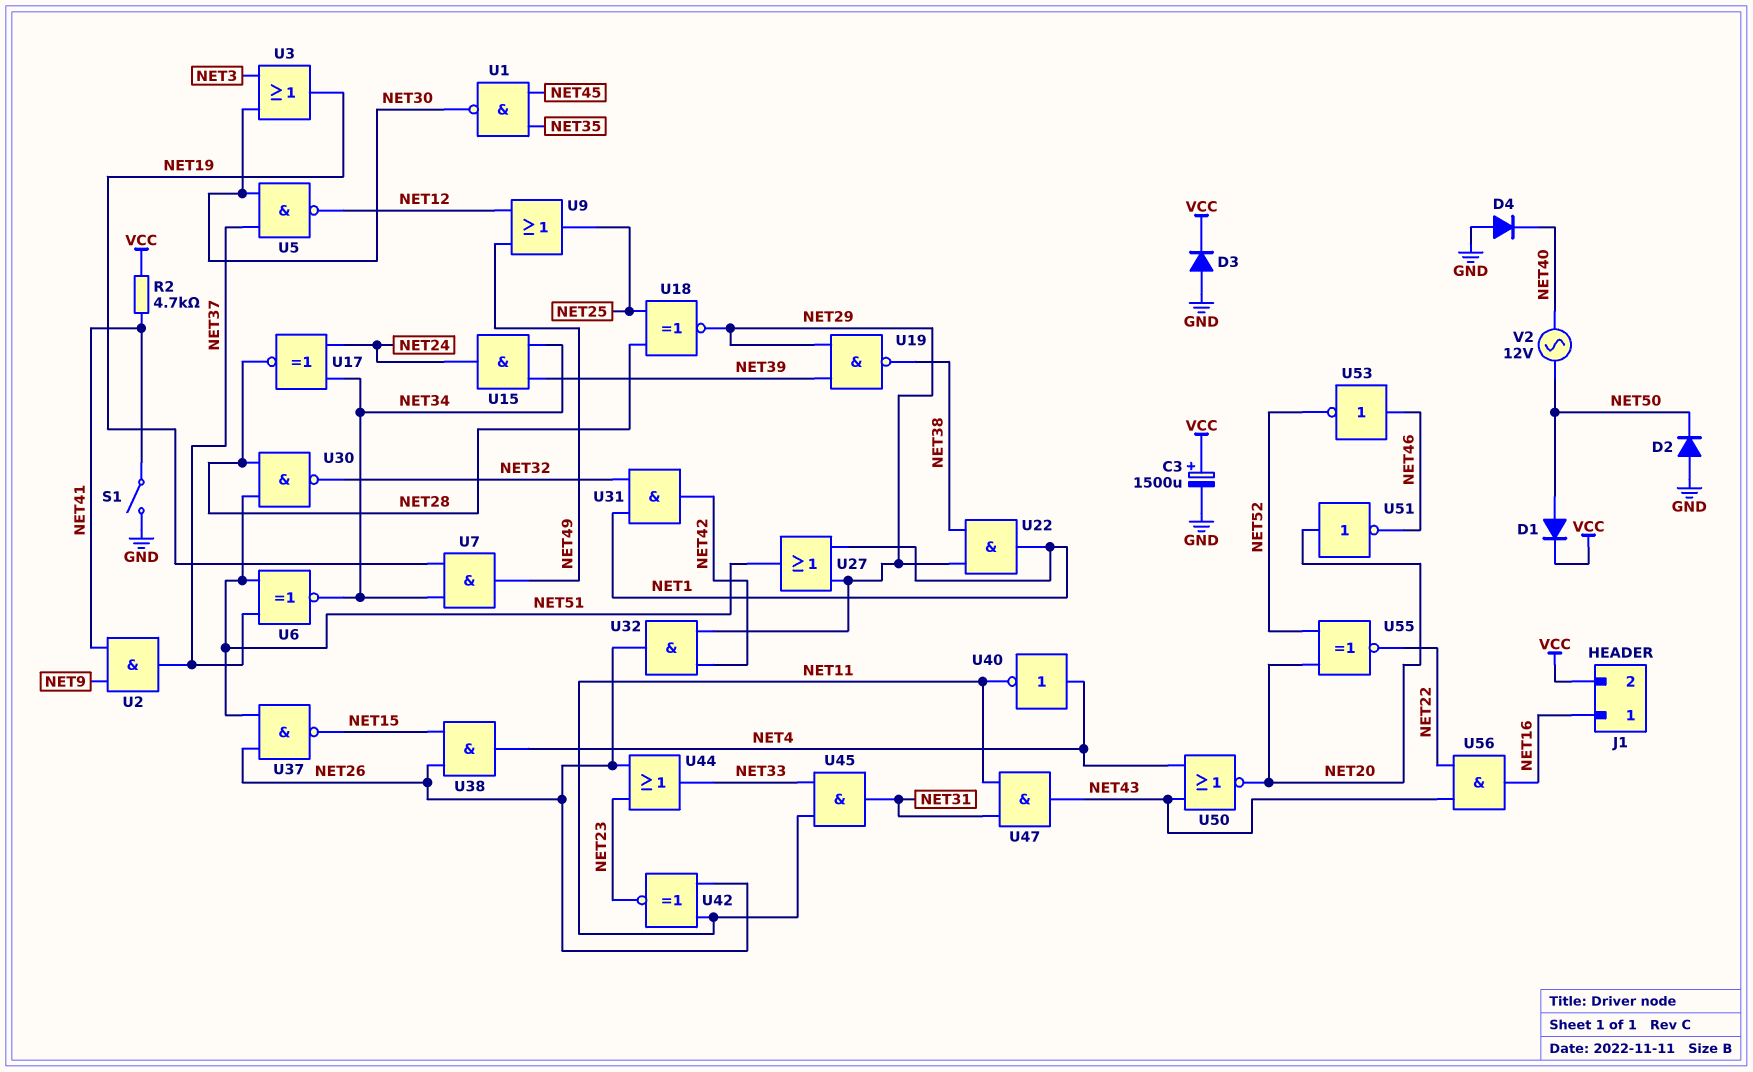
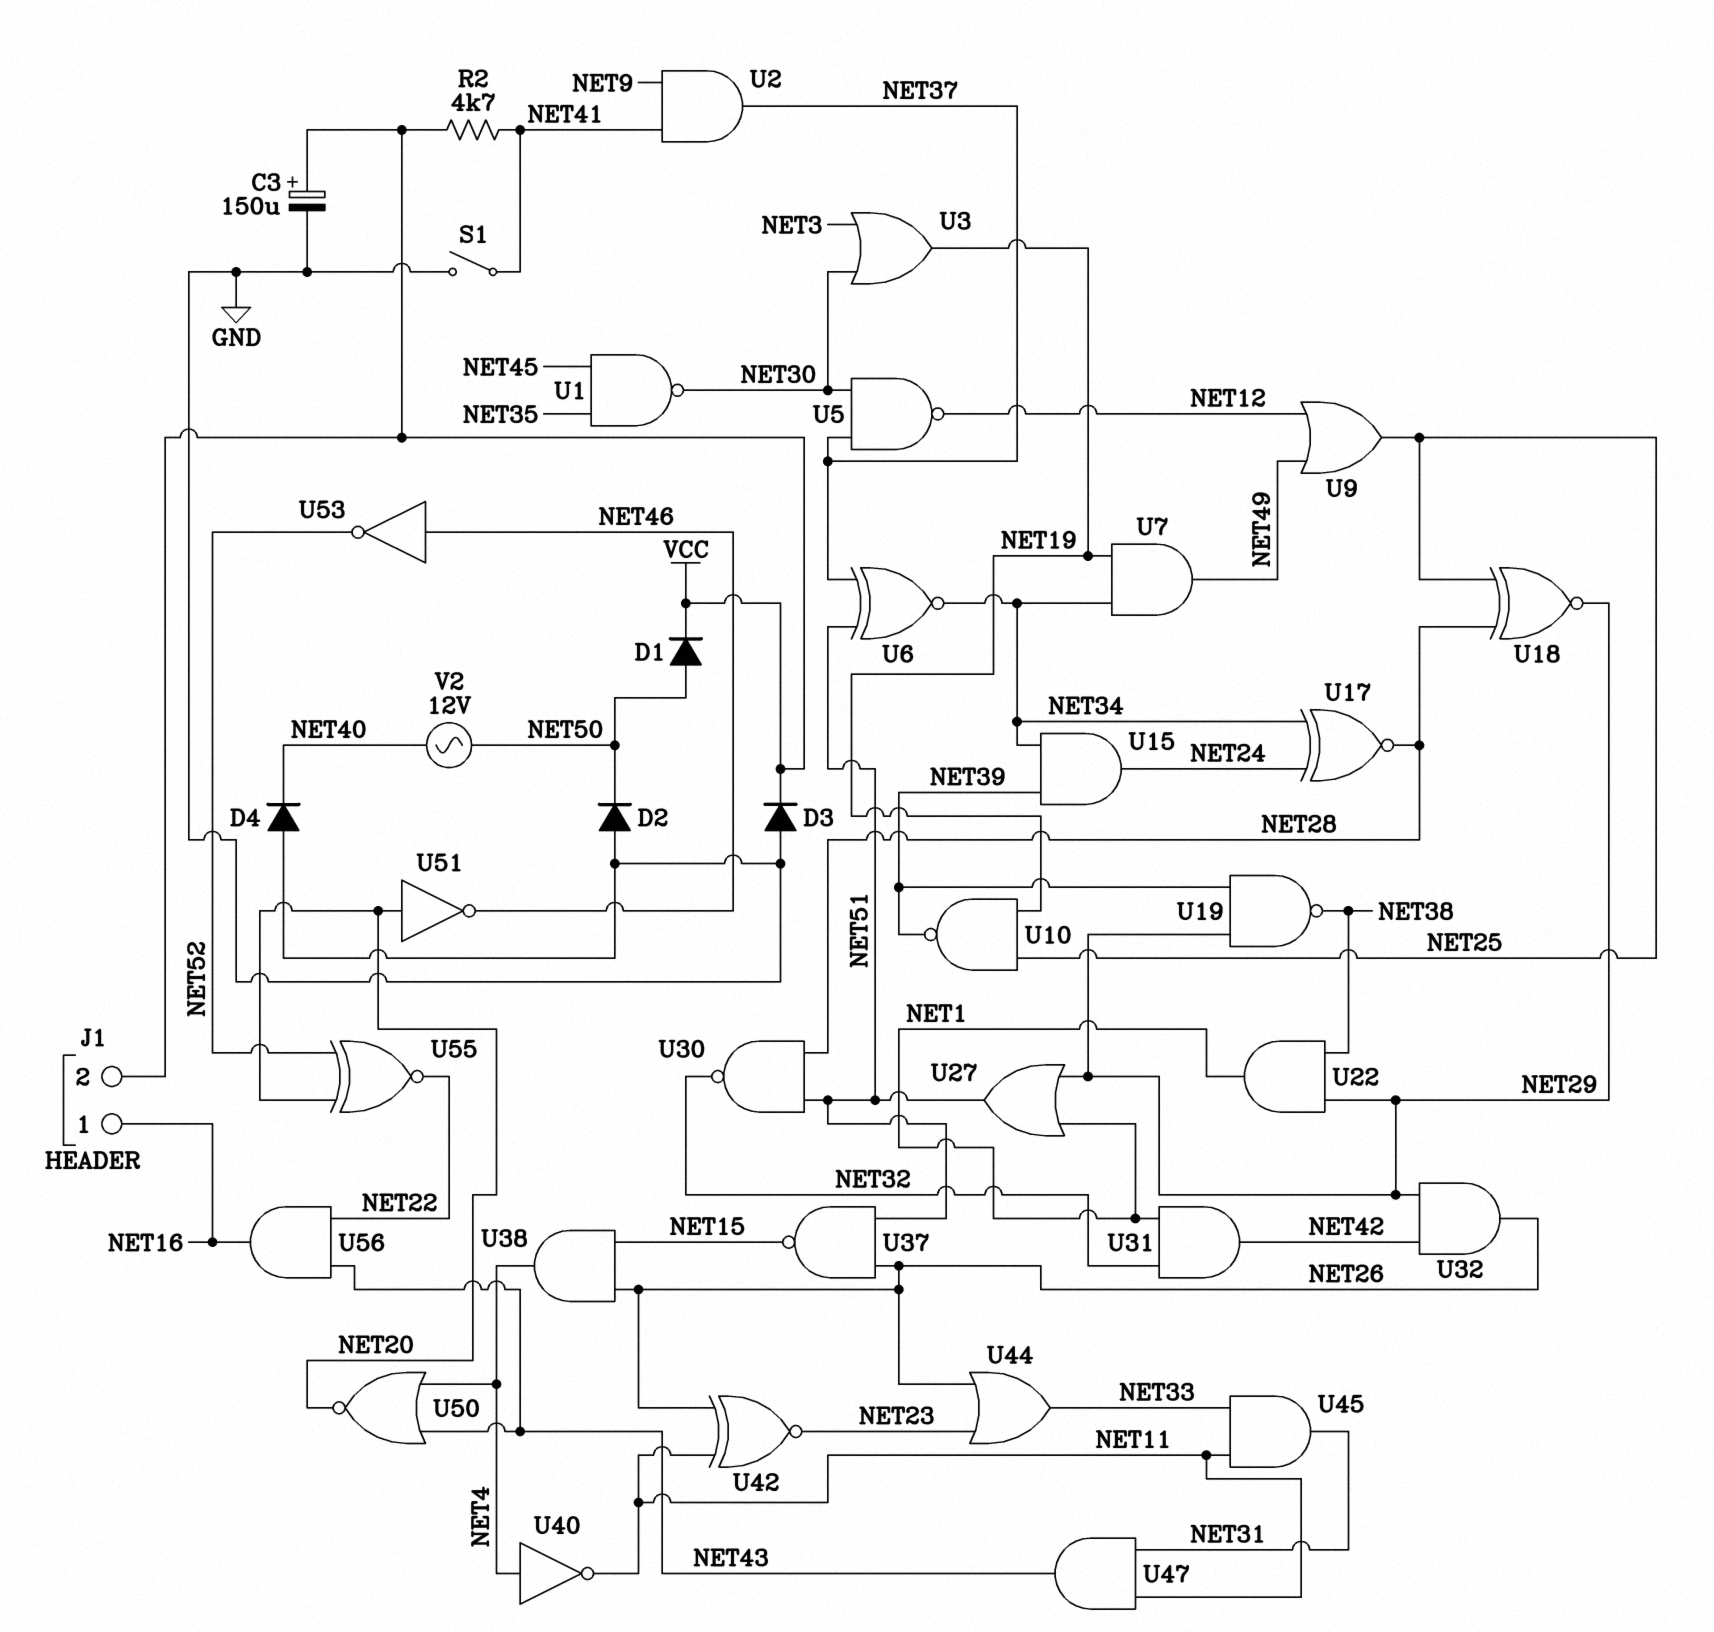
C3: 1500uF (plus VCC, minus GND) -> 150uF (plus VCC, minus GND)
U10: none -> NAND (in NET19, in NET25, out NET39)

